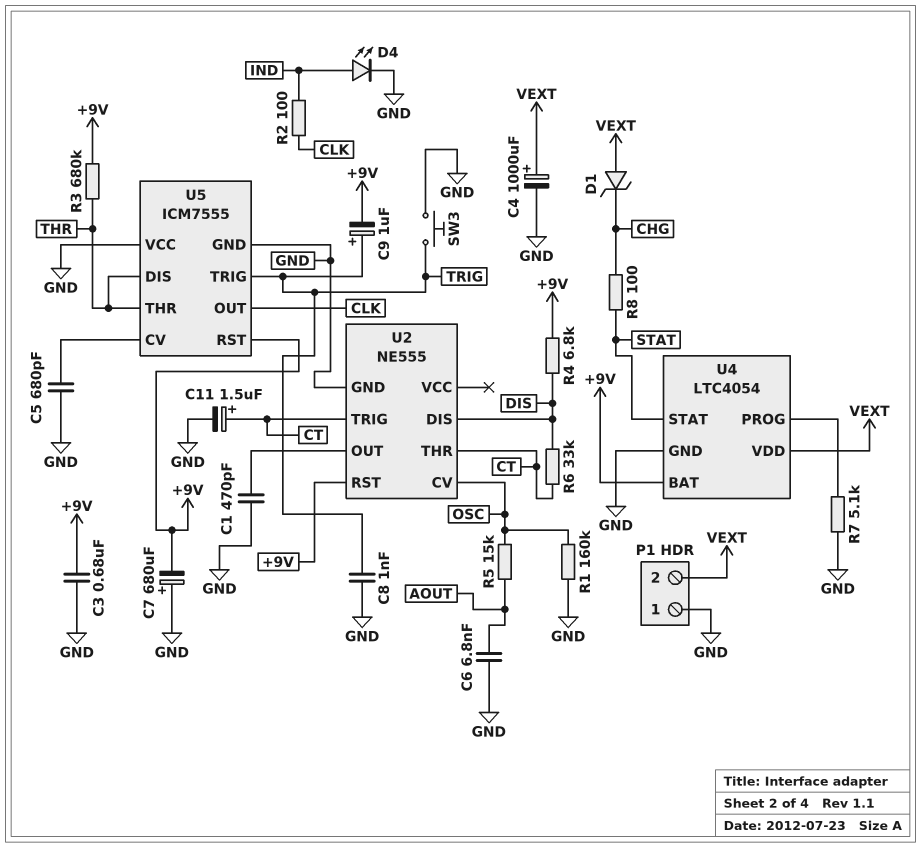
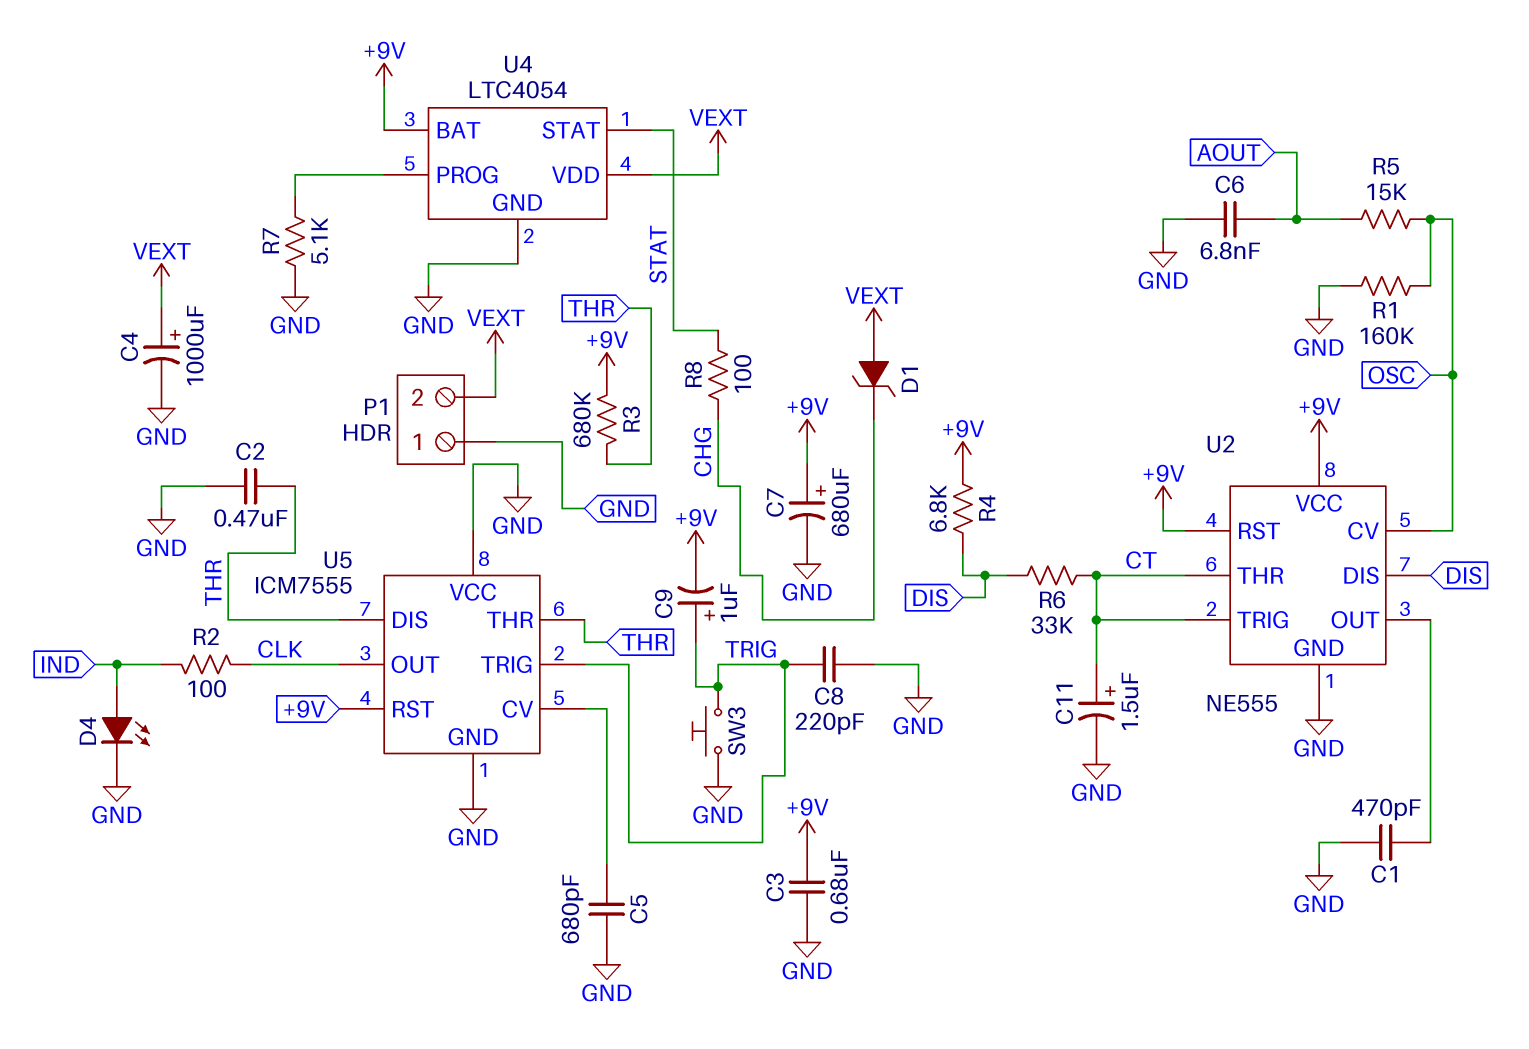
C2: none -> 470nF (GND, THR)
C7: 680uF (plus GND, minus +9V) -> 680uF (plus +9V, minus GND)
C8: 1nF (GND, TRIG) -> 220pF (GND, TRIG)
U2 pin VCC: none -> +9V

